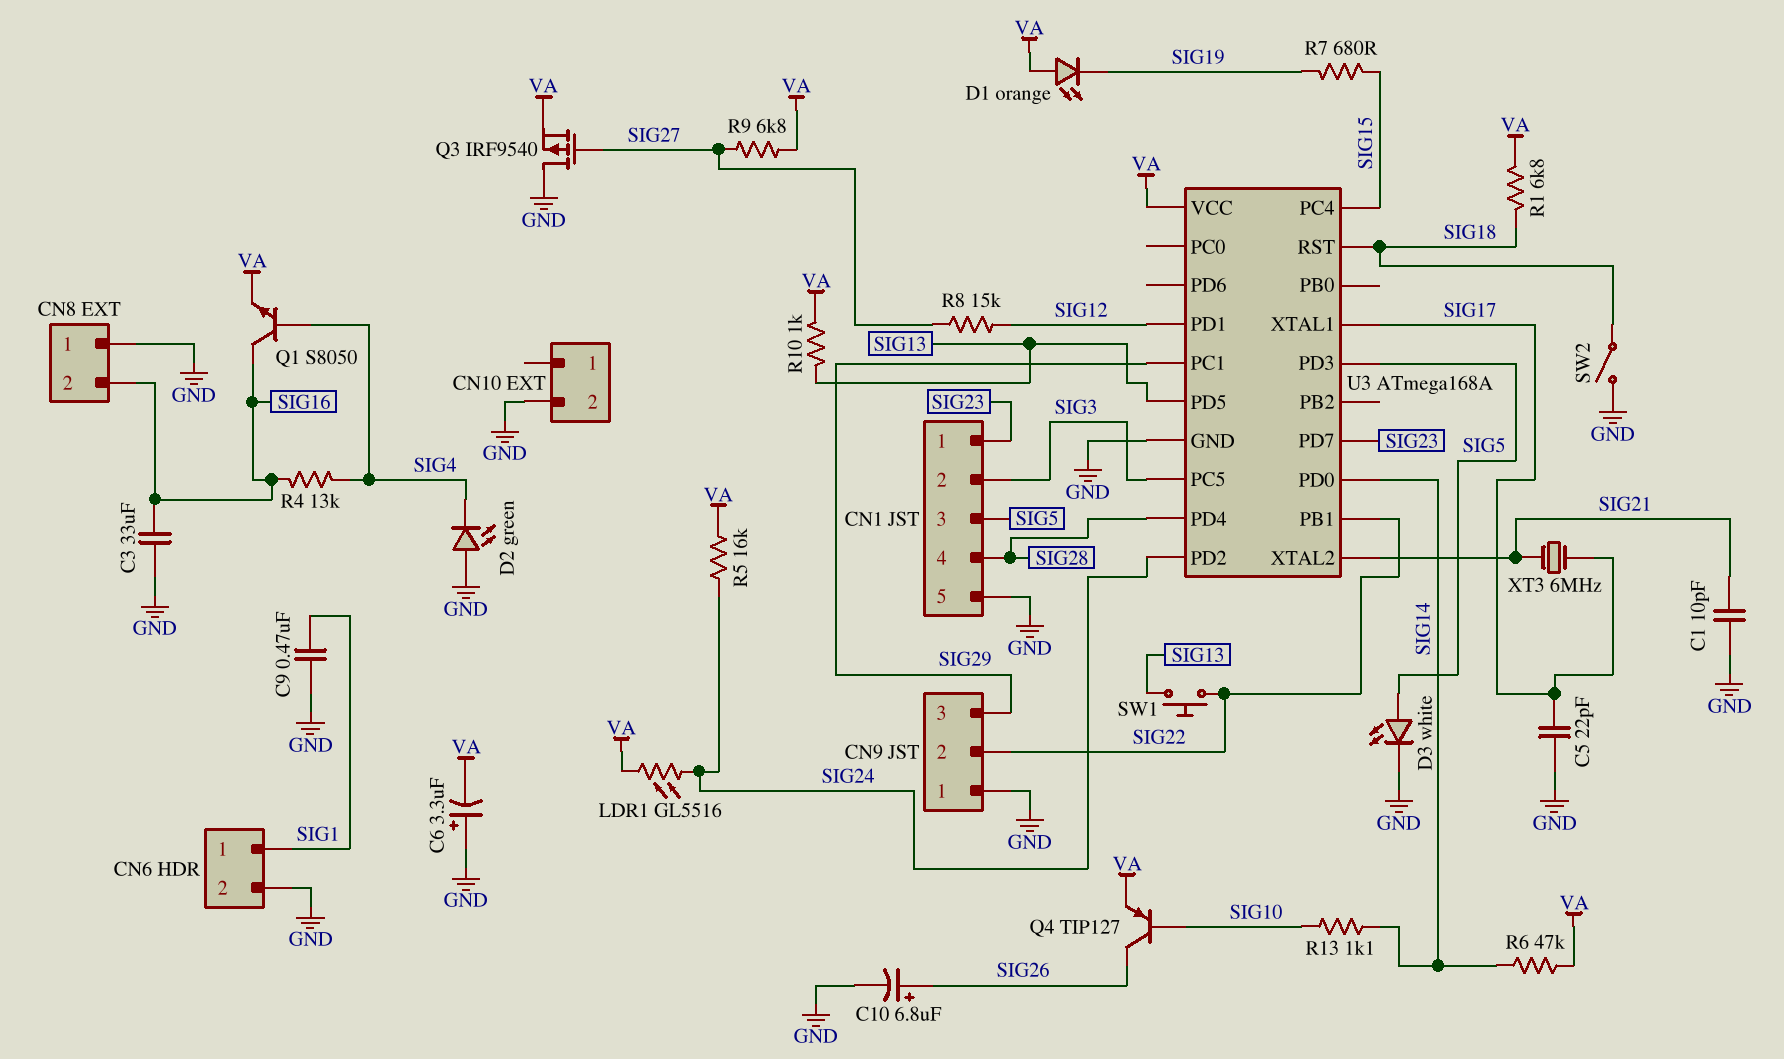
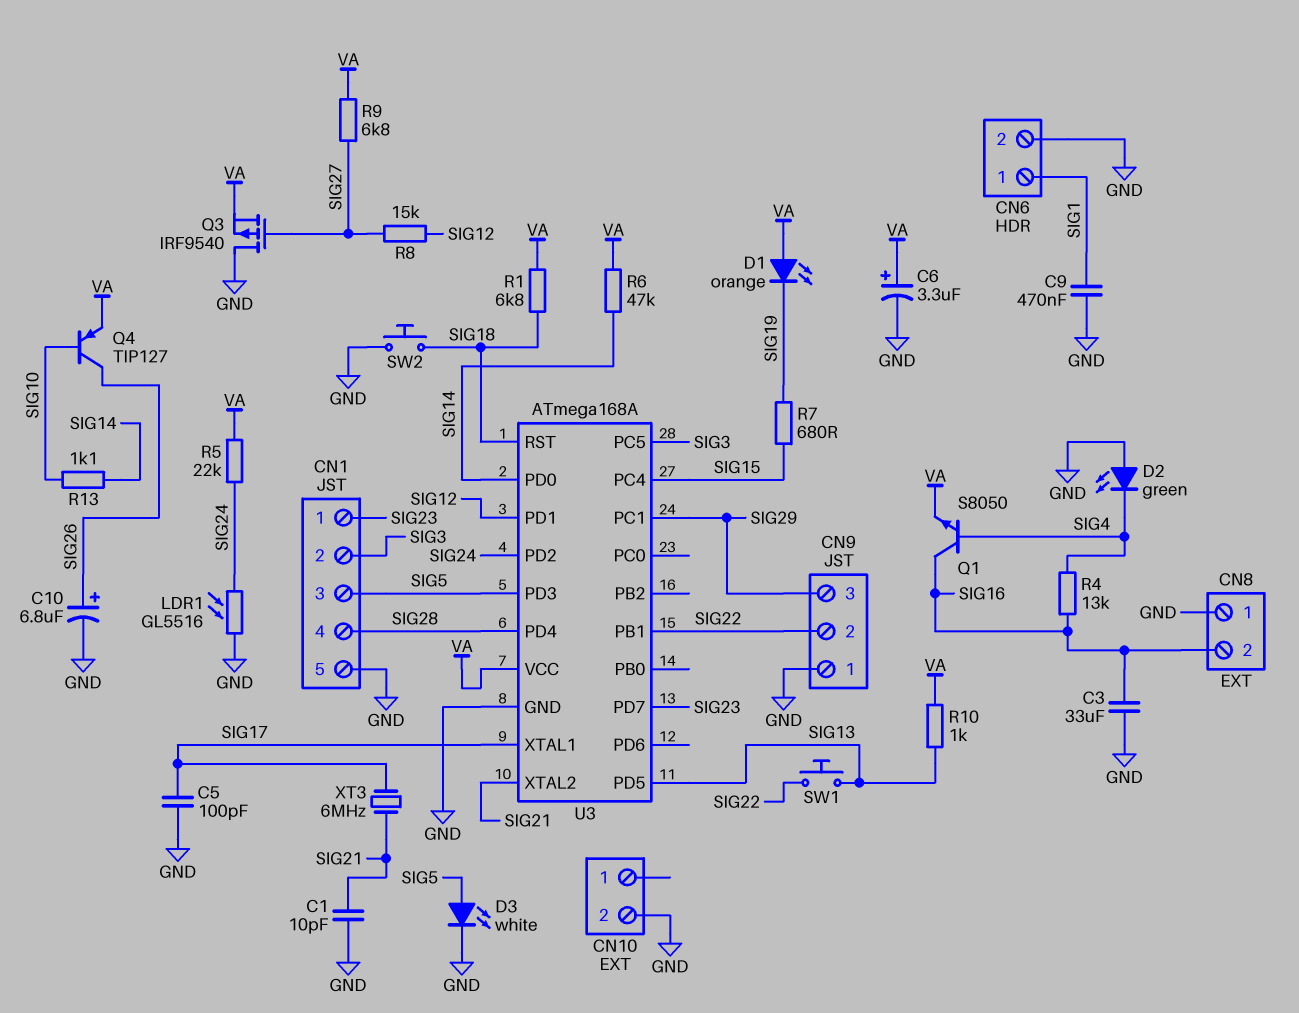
C5: 22pF (GND, SIG17) -> 100pF (GND, SIG17)
C6: 3.3uF (plus GND, minus VA) -> 3.3uF (plus VA, minus GND)
LDR1: GL5516 (SIG24, VA) -> GL5516 (GND, SIG24)
R5: 16k (SIG24, VA) -> 22k (SIG24, VA)
SW2: switch (GND, SIG18) -> button (GND, SIG18)

